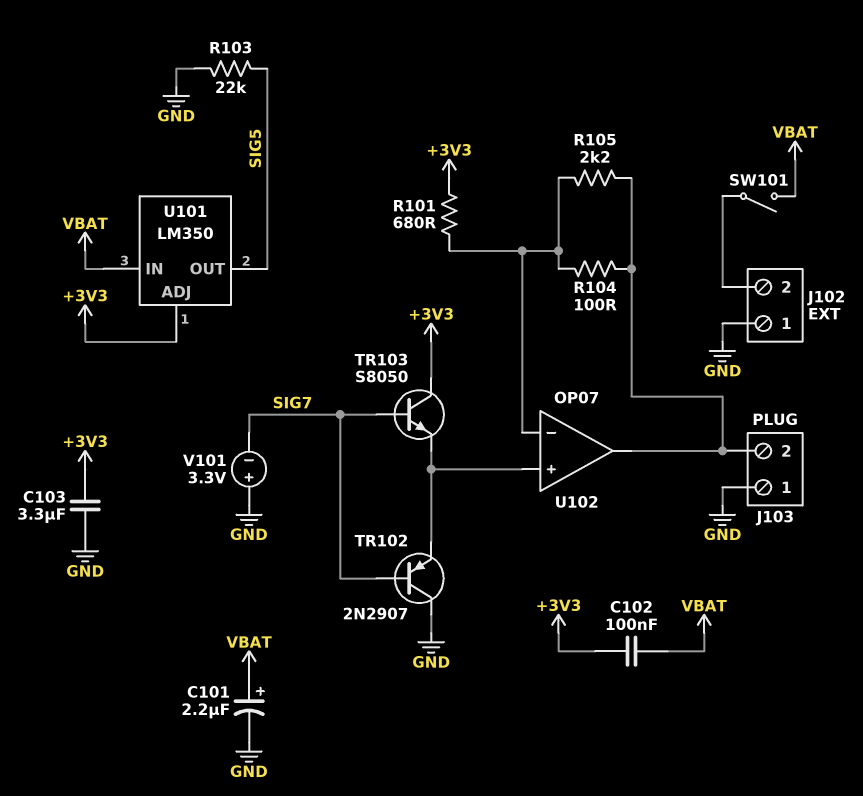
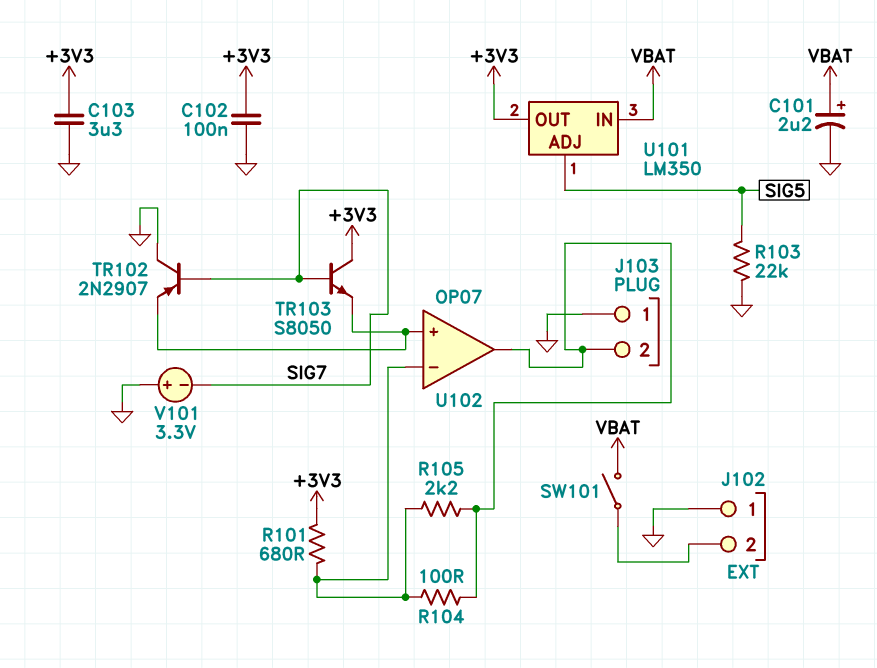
C102: 100nF (+3V3, VBAT) -> 100nF (+3V3, GND)
U101 pin ADJ: +3V3 -> SIG5
U101 pin OUT: SIG5 -> +3V3

